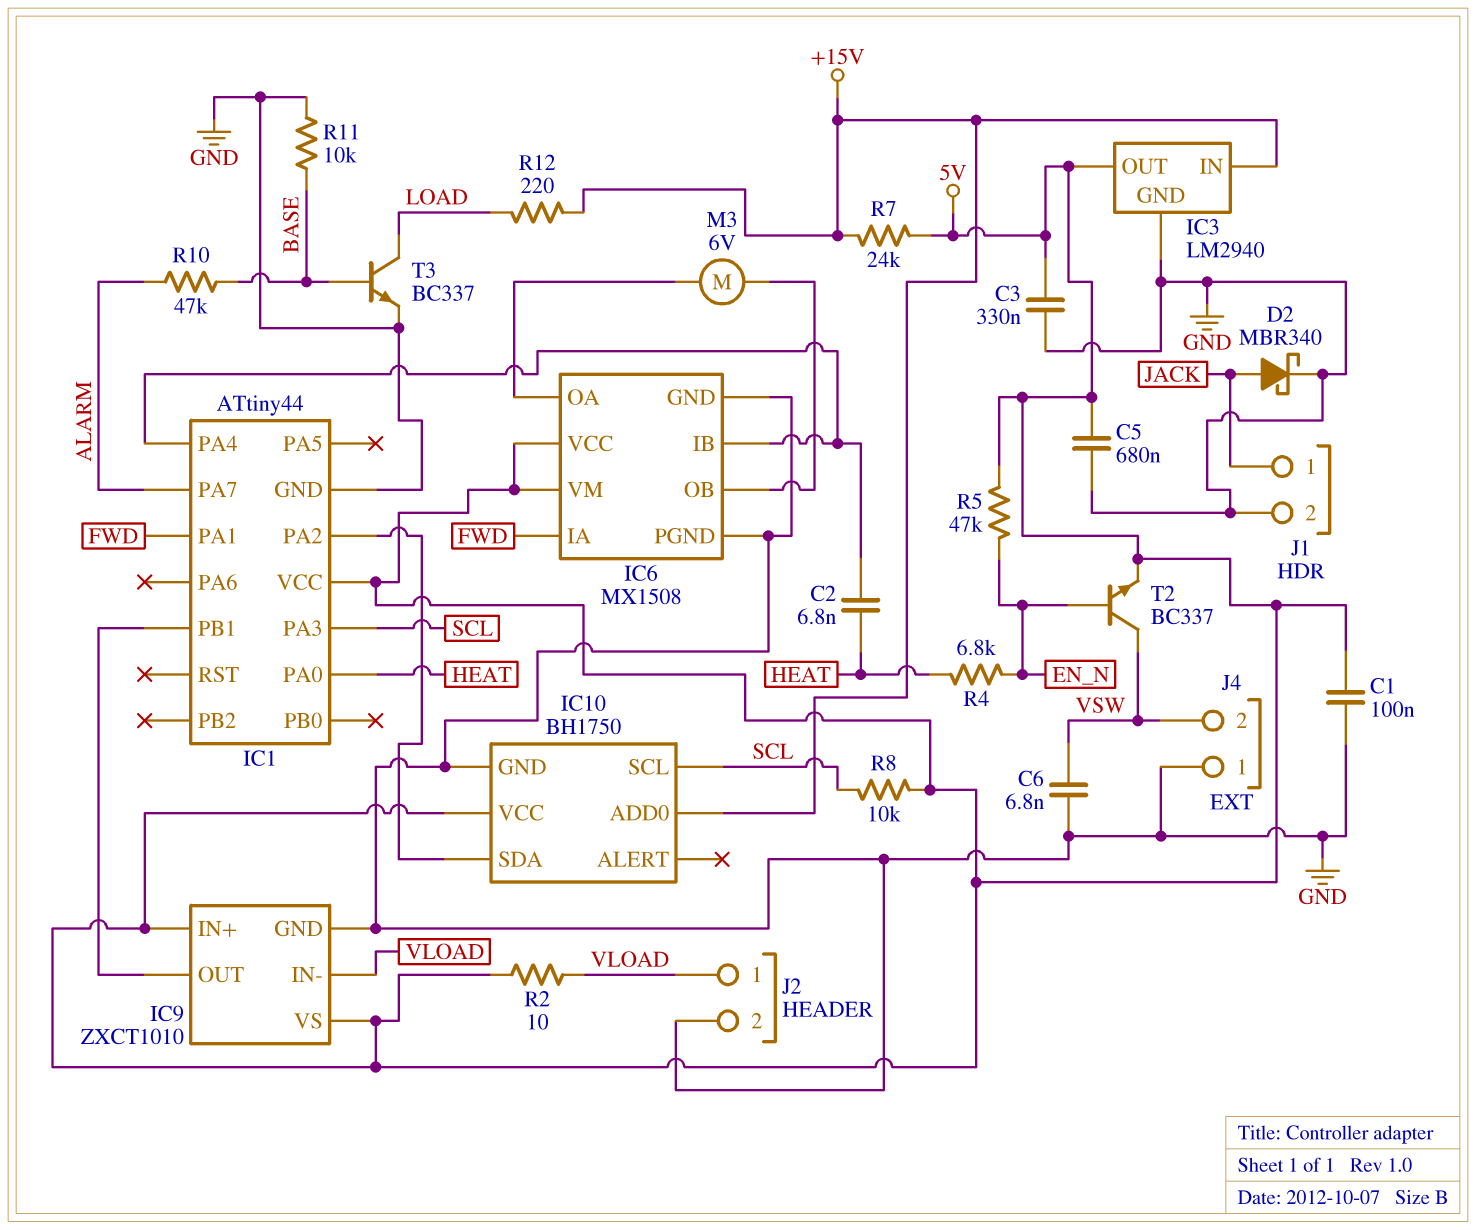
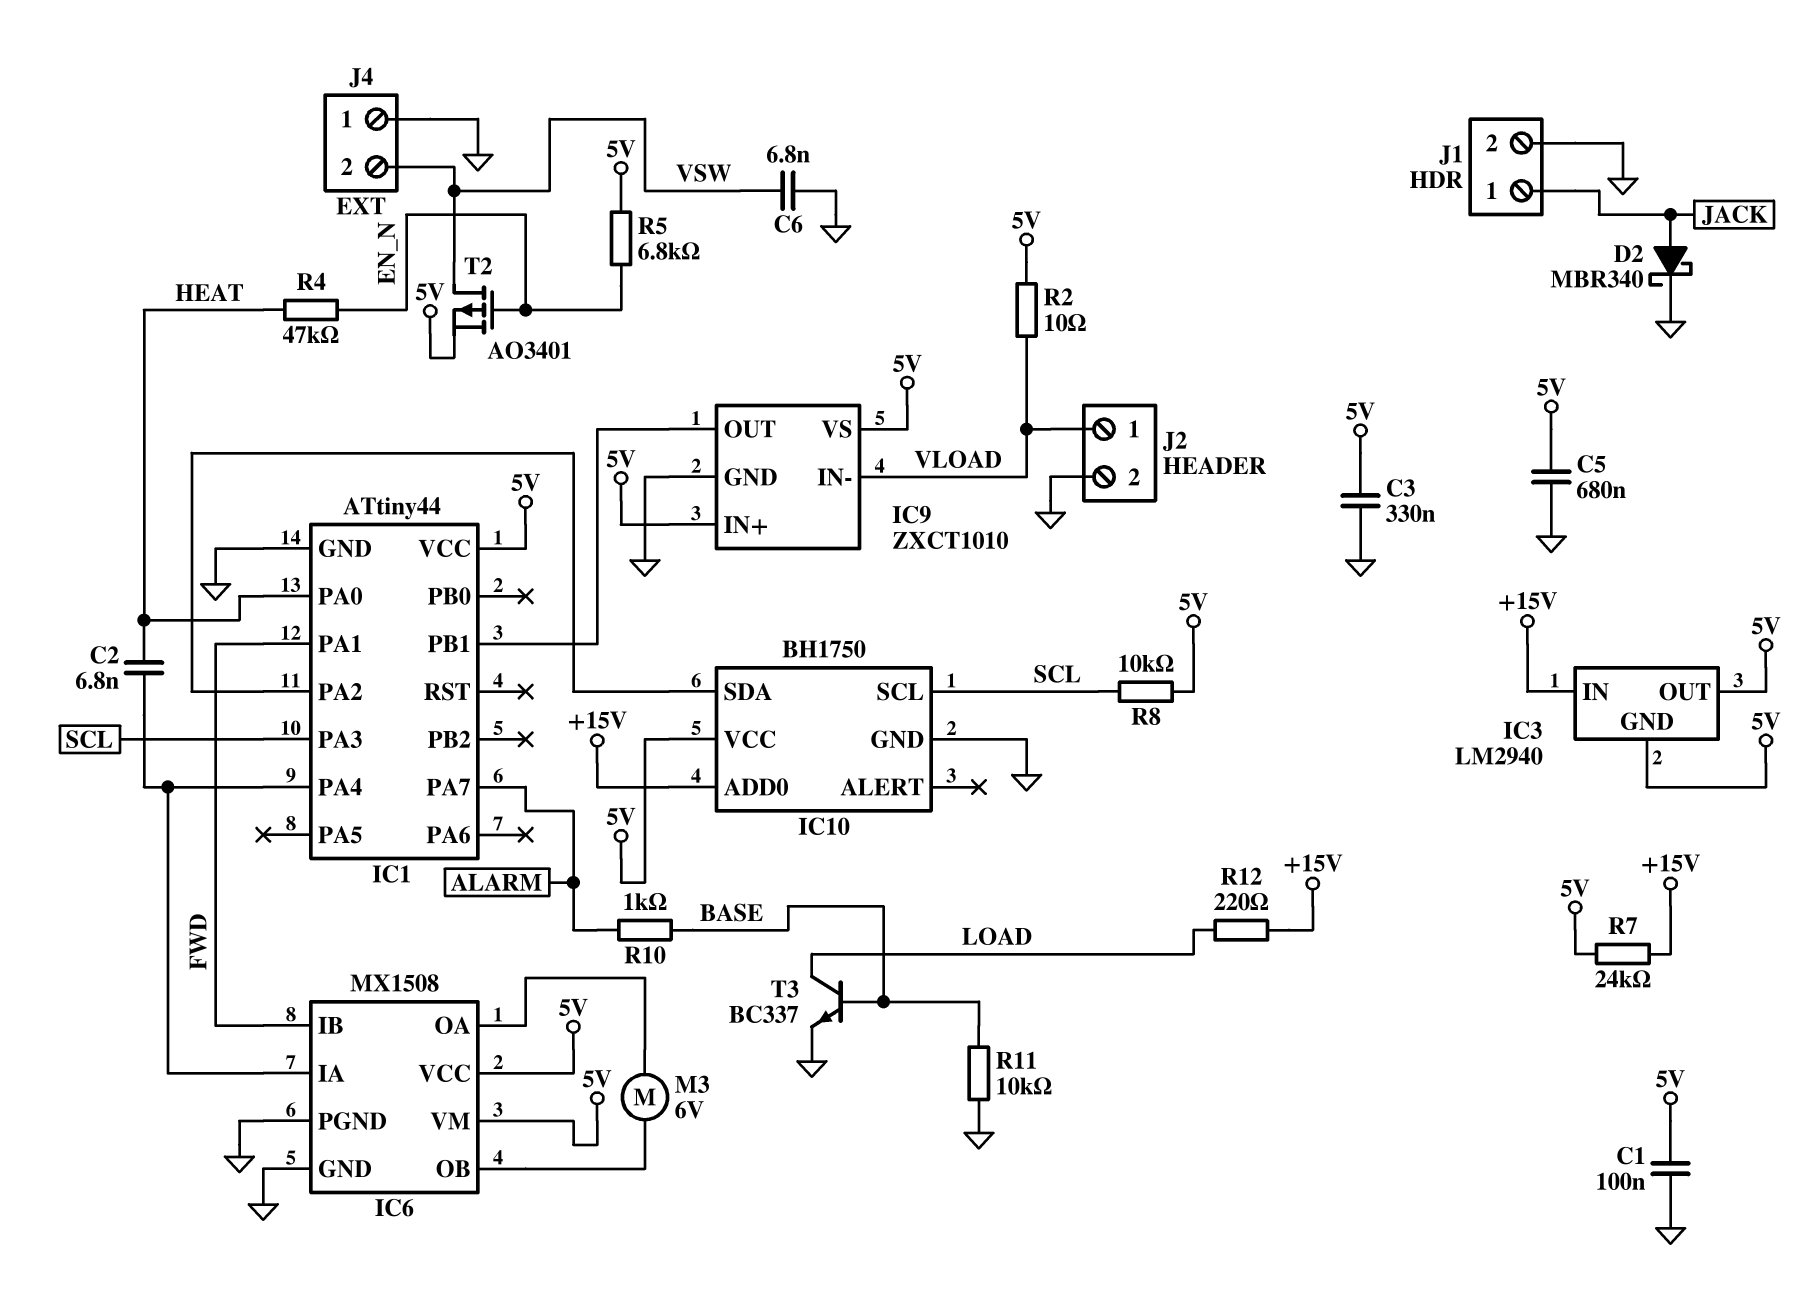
IC3 pin GND: GND -> 5V
IC6 pin IA: FWD -> IC1/PA4
IC6 pin IB: IC1/PA4 -> FWD
R4: 6.8k (EN_N, HEAT) -> 47k (EN_N, HEAT)
R5: 47k (5V, EN_N) -> 6.8k (5V, EN_N)
R10: 47k (ALARM, BASE) -> 1k (ALARM, BASE)
T2: NPN BC337 (B EN_N, C VSW, E 5V) -> PMOS AO3401 (G EN_N, D VSW, S 5V)

